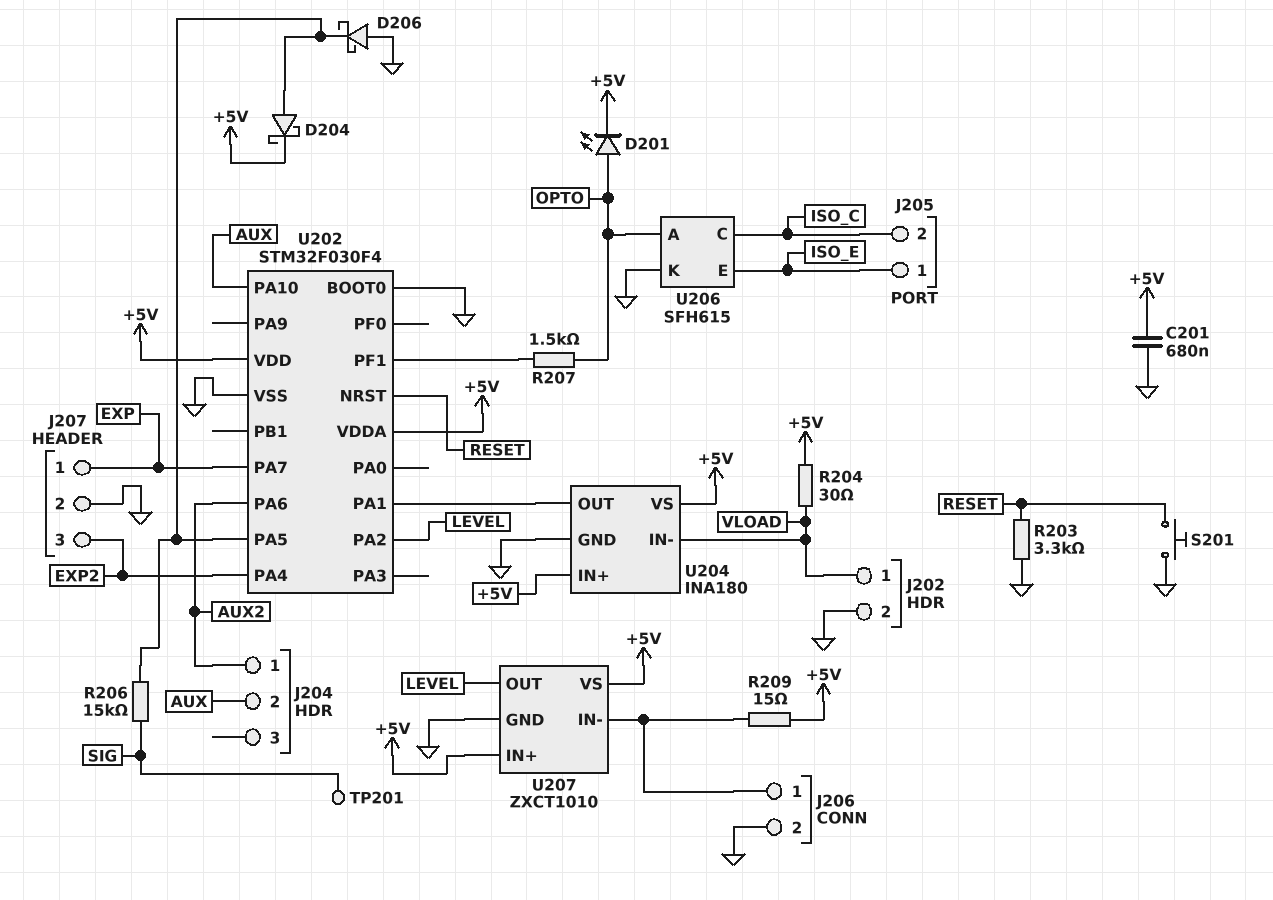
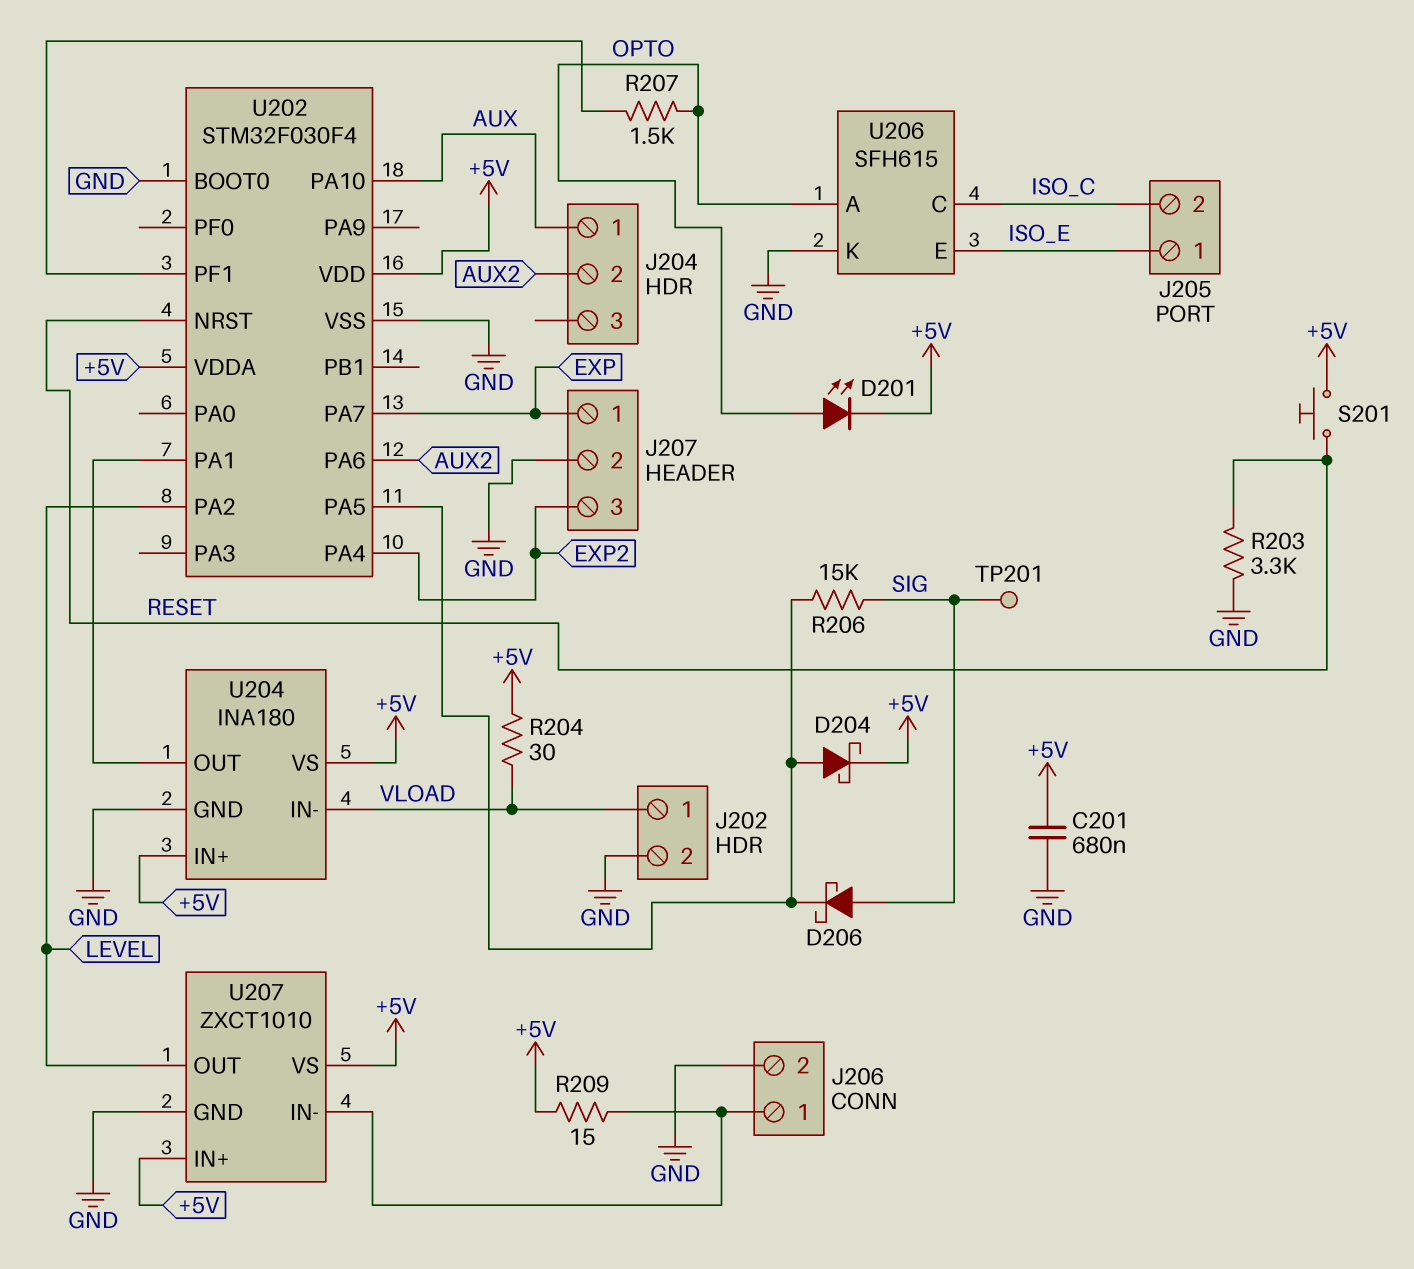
D206: schottky (A GND, K U202/PA5) -> schottky (A SIG, K U202/PA5)
J204 pin 1: AUX2 -> AUX
J204 pin 2: AUX -> AUX2
S201: button (GND, RESET) -> button (+5V, RESET)

